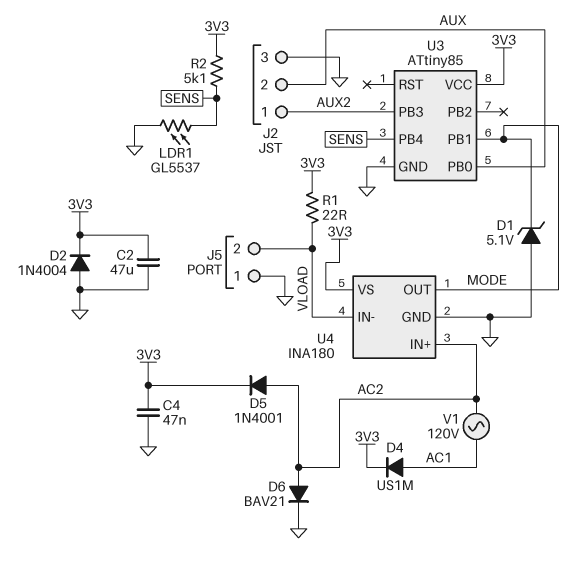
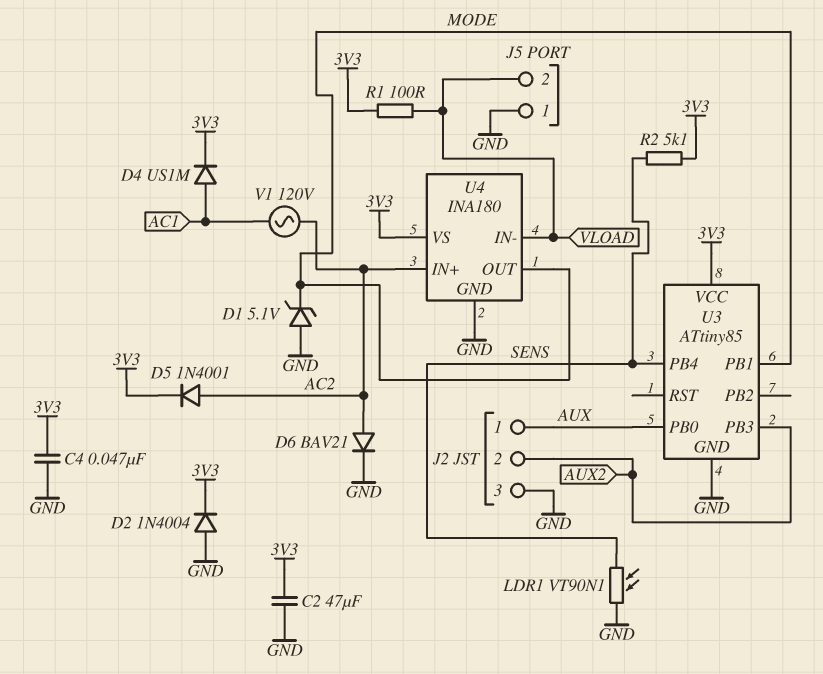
J2 pin 1: AUX2 -> AUX
J2 pin 2: AUX -> AUX2
LDR1: GL5537 (GND, SENS) -> VT90N1 (GND, SENS)
R1: 22 (3V3, VLOAD) -> 100 (3V3, VLOAD)

